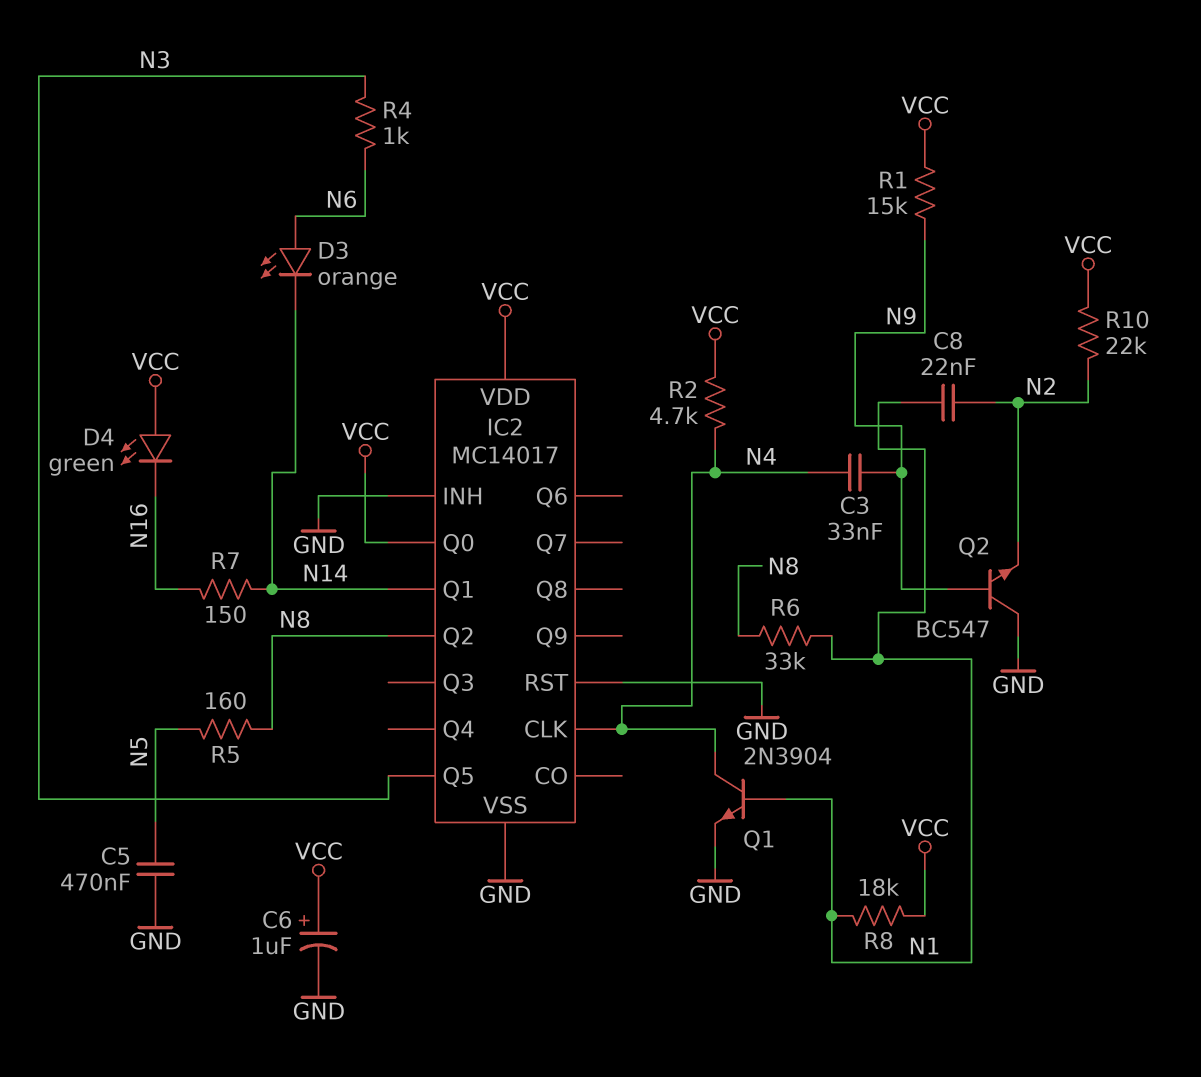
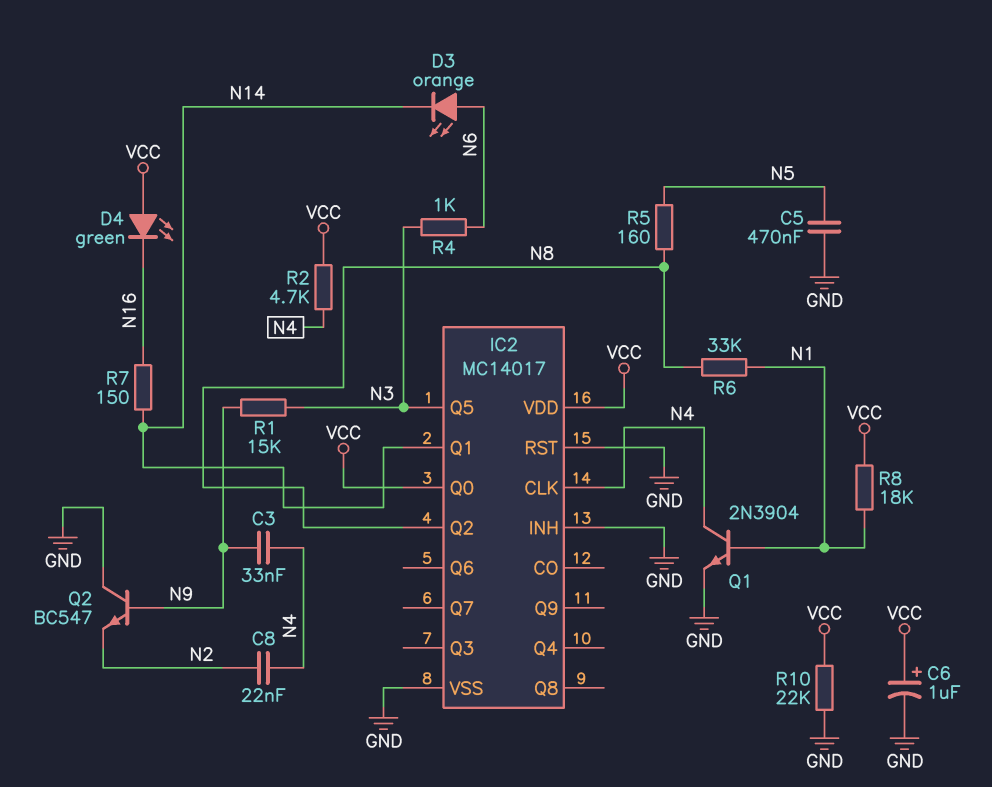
C8: 22nF (N1, N2) -> 22nF (N2, N4)
R1: 15k (N9, VCC) -> 15k (N3, N9)
R10: 22k (N2, VCC) -> 22k (GND, VCC)

